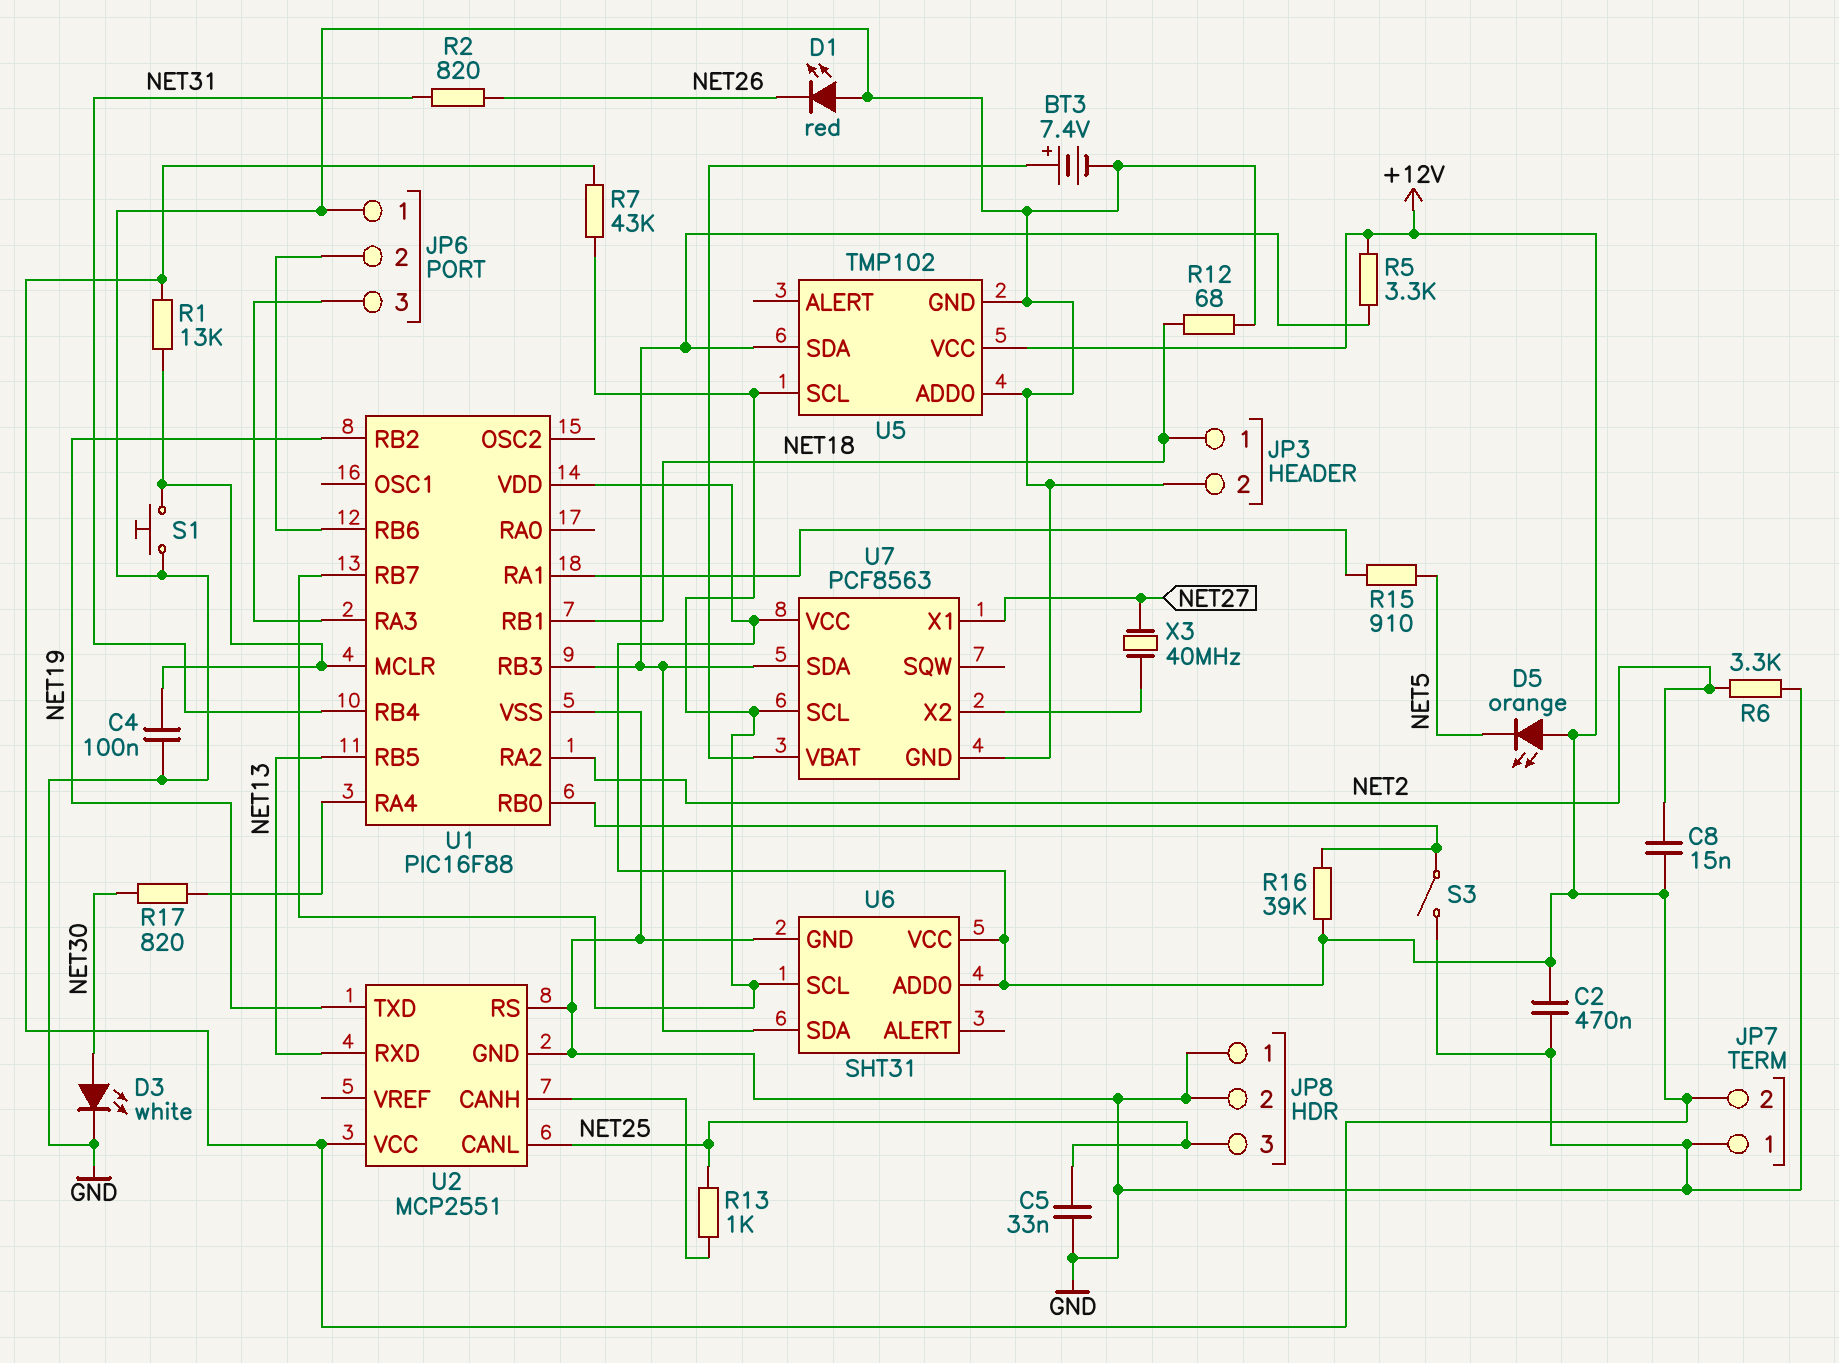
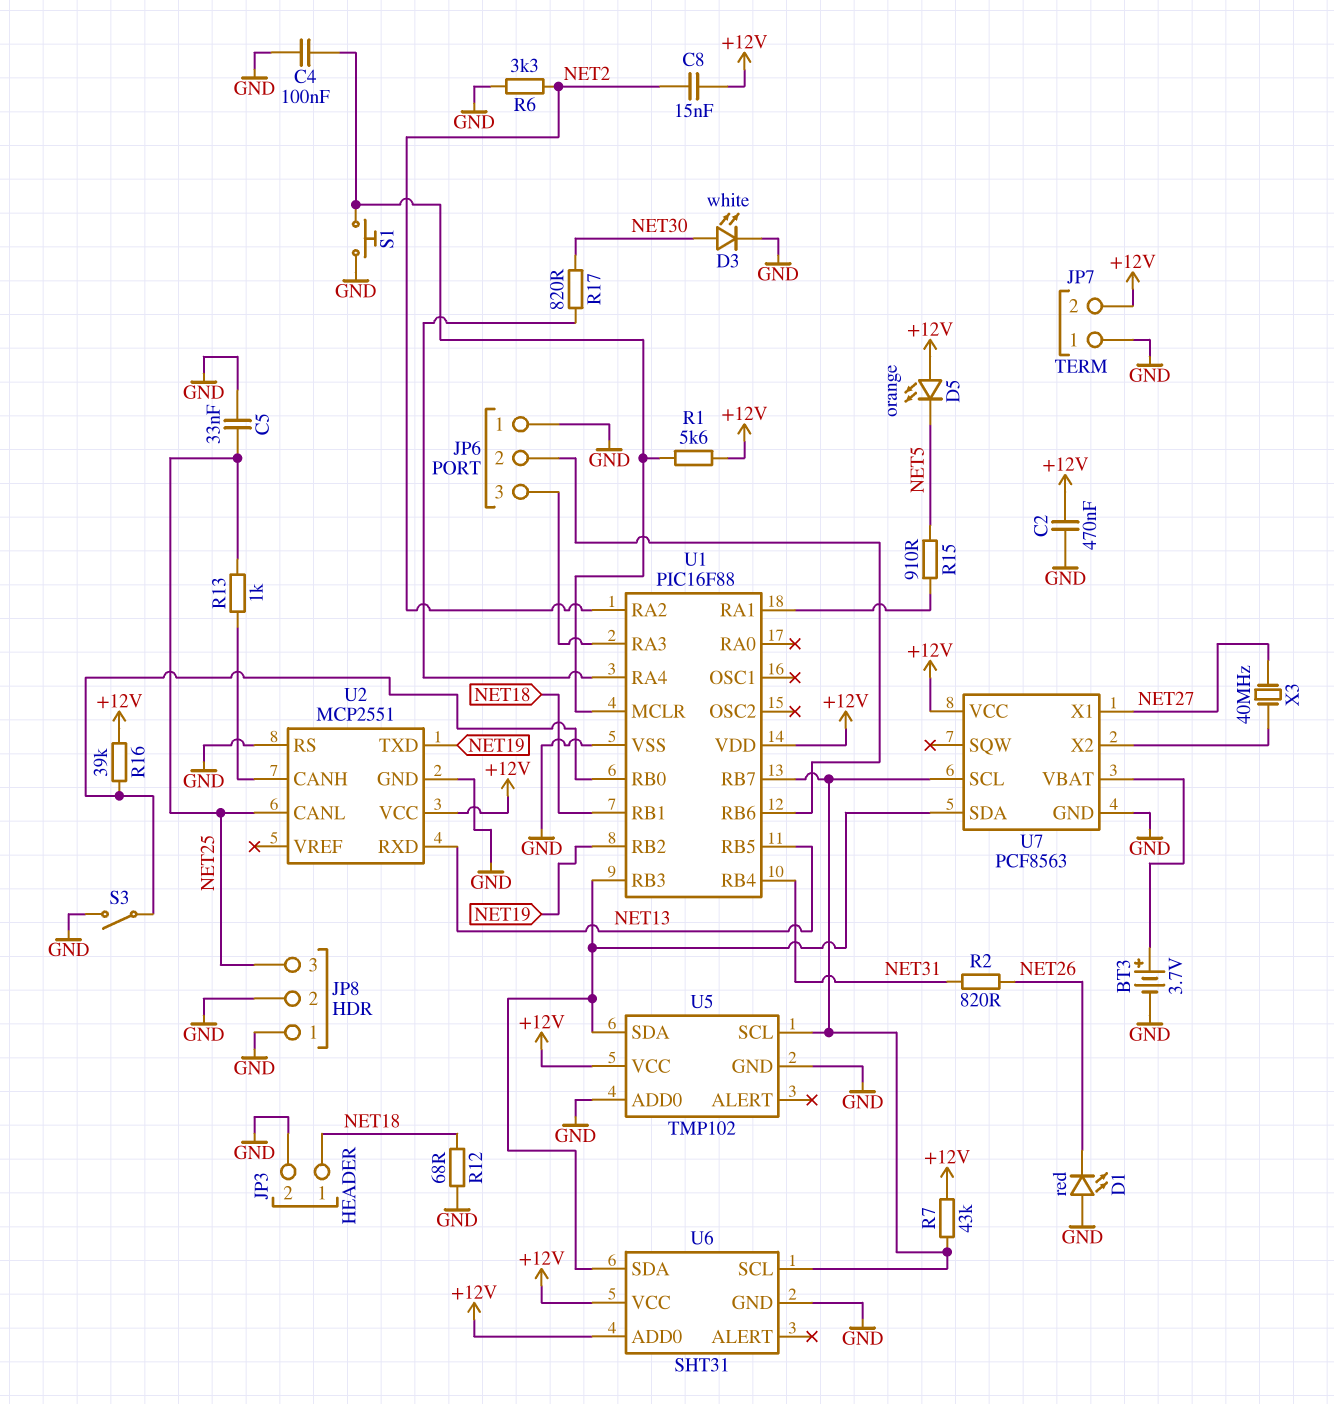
BT3: 7.4V (plus U7/VBAT, minus GND) -> 3.7V (plus U7/VBAT, minus GND)
R1: 13k (+12V, U1/MCLR) -> 5.6k (+12V, U1/MCLR)
R5: 3.3k (+12V, U1/RB3) -> none

